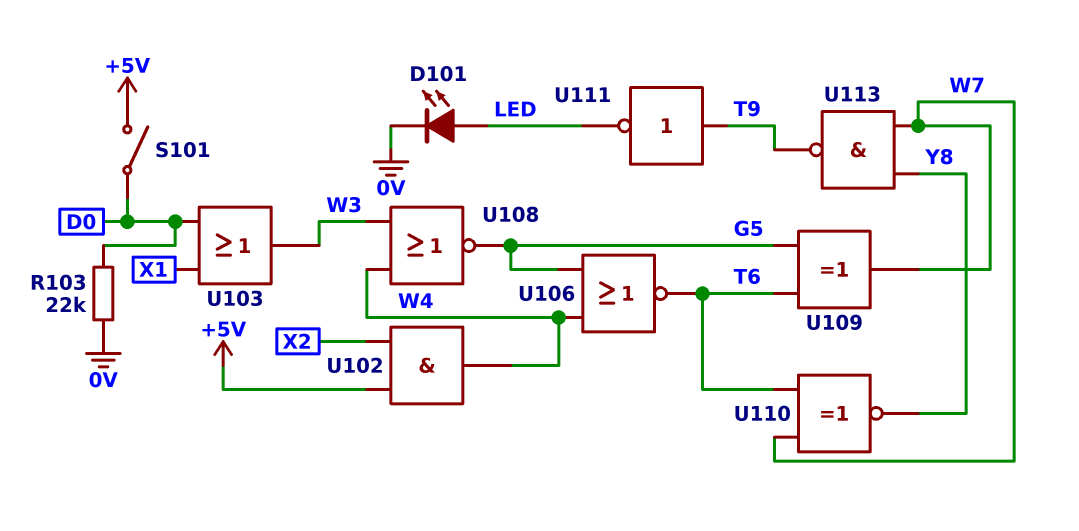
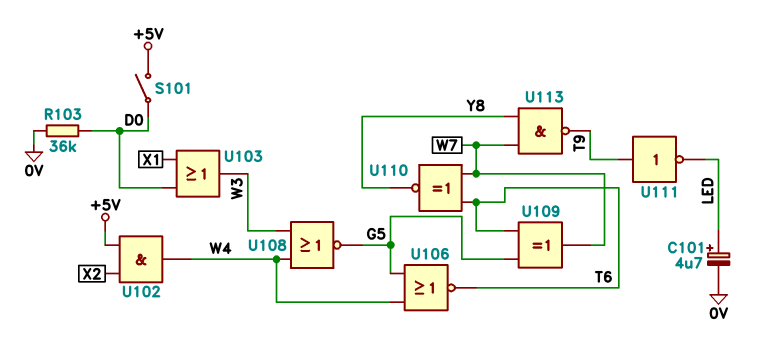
C101: none -> 4.7uF (plus LED, minus 0V)
D101: LED (A LED, K 0V) -> none
R103: 22k (0V, D0) -> 36k (0V, D0)

